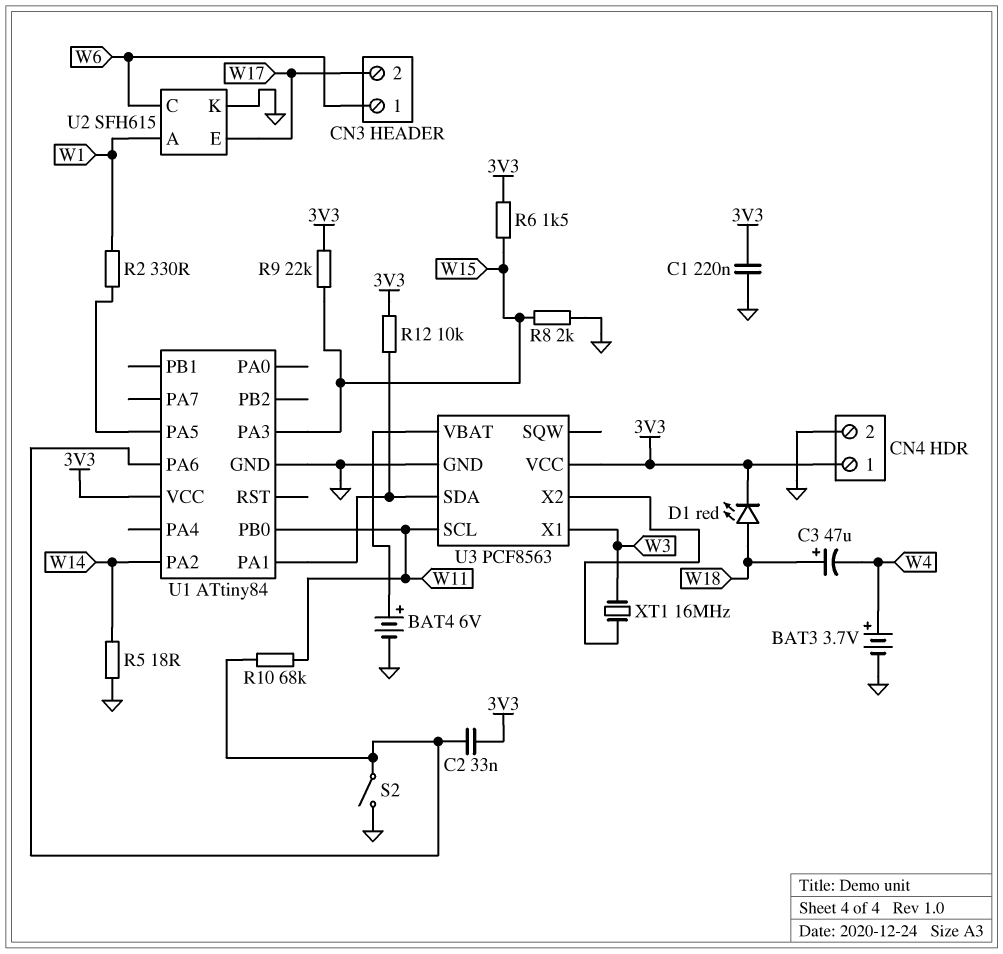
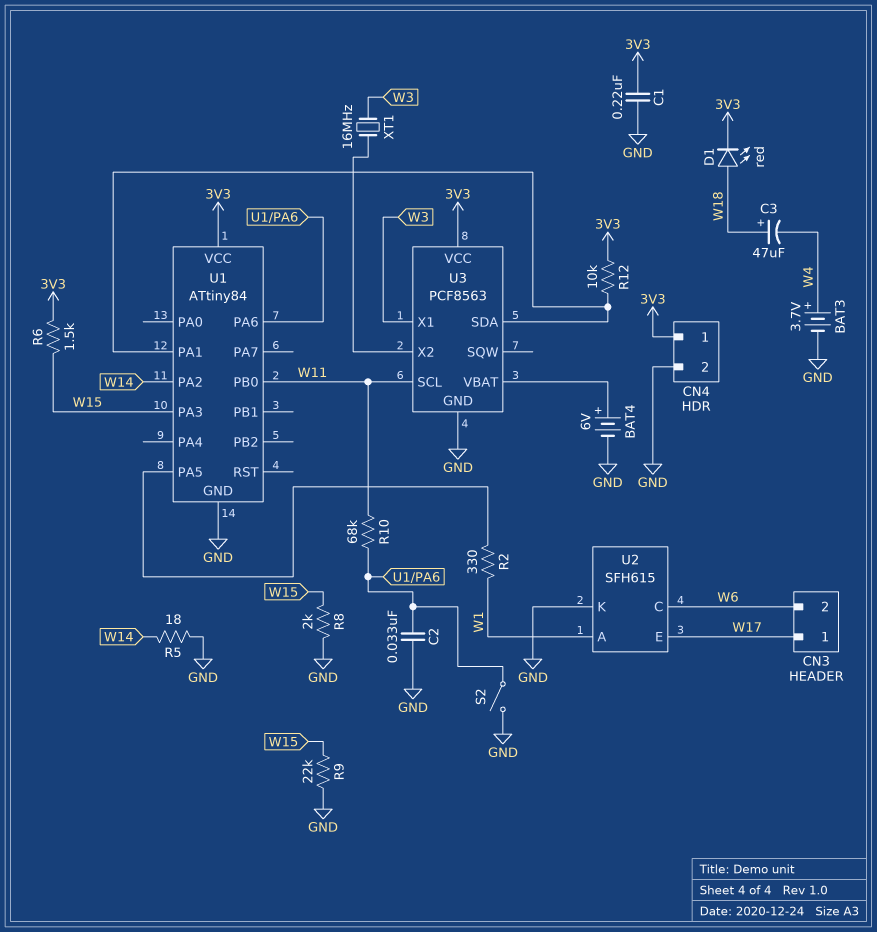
C2: 33nF (3V3, U1/PA6) -> 33nF (GND, U1/PA6)
CN3 pin 1: W6 -> W17
CN3 pin 2: W17 -> W6
R9: 22k (3V3, W15) -> 22k (GND, W15)

